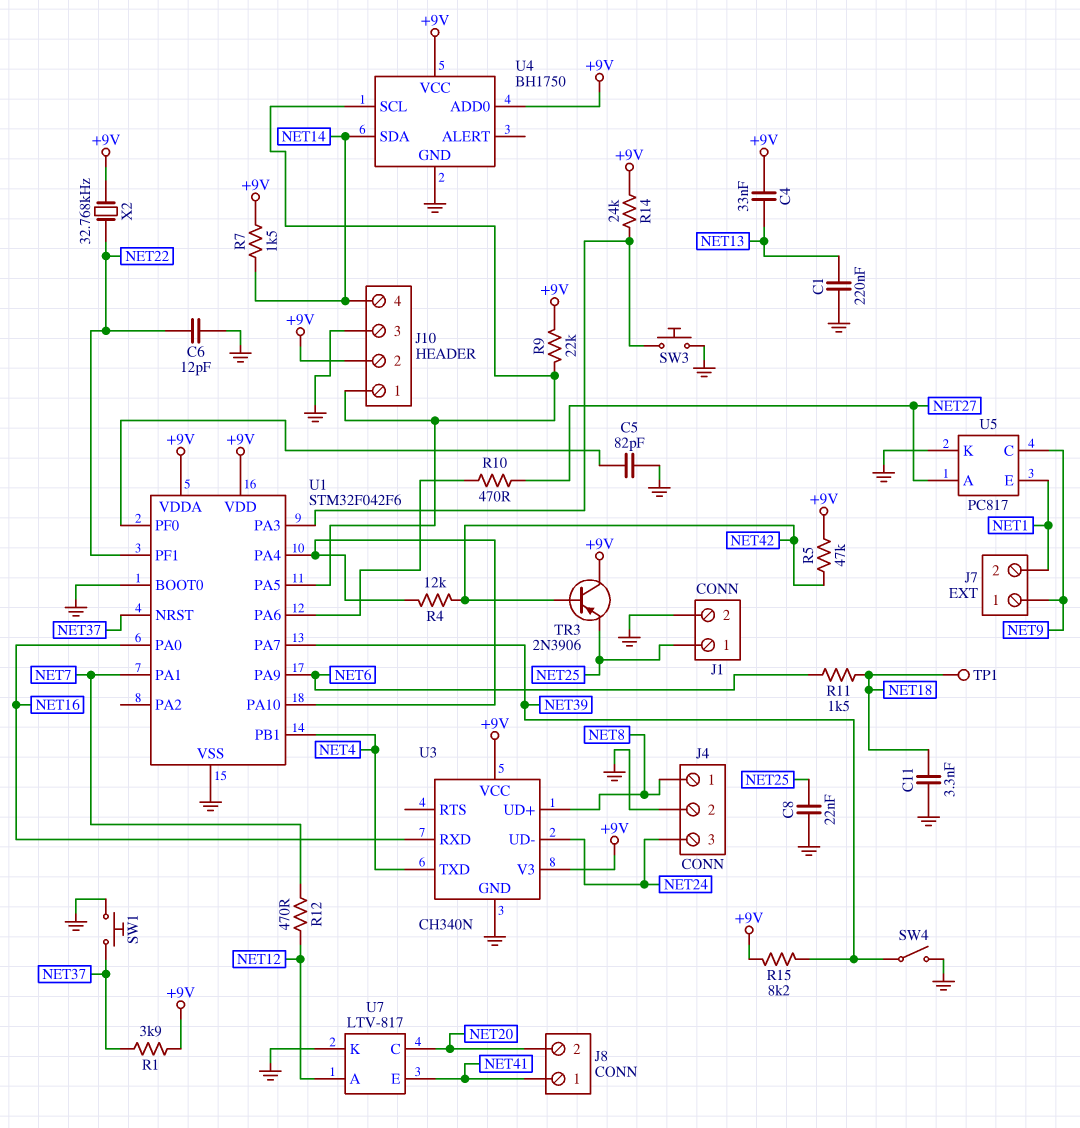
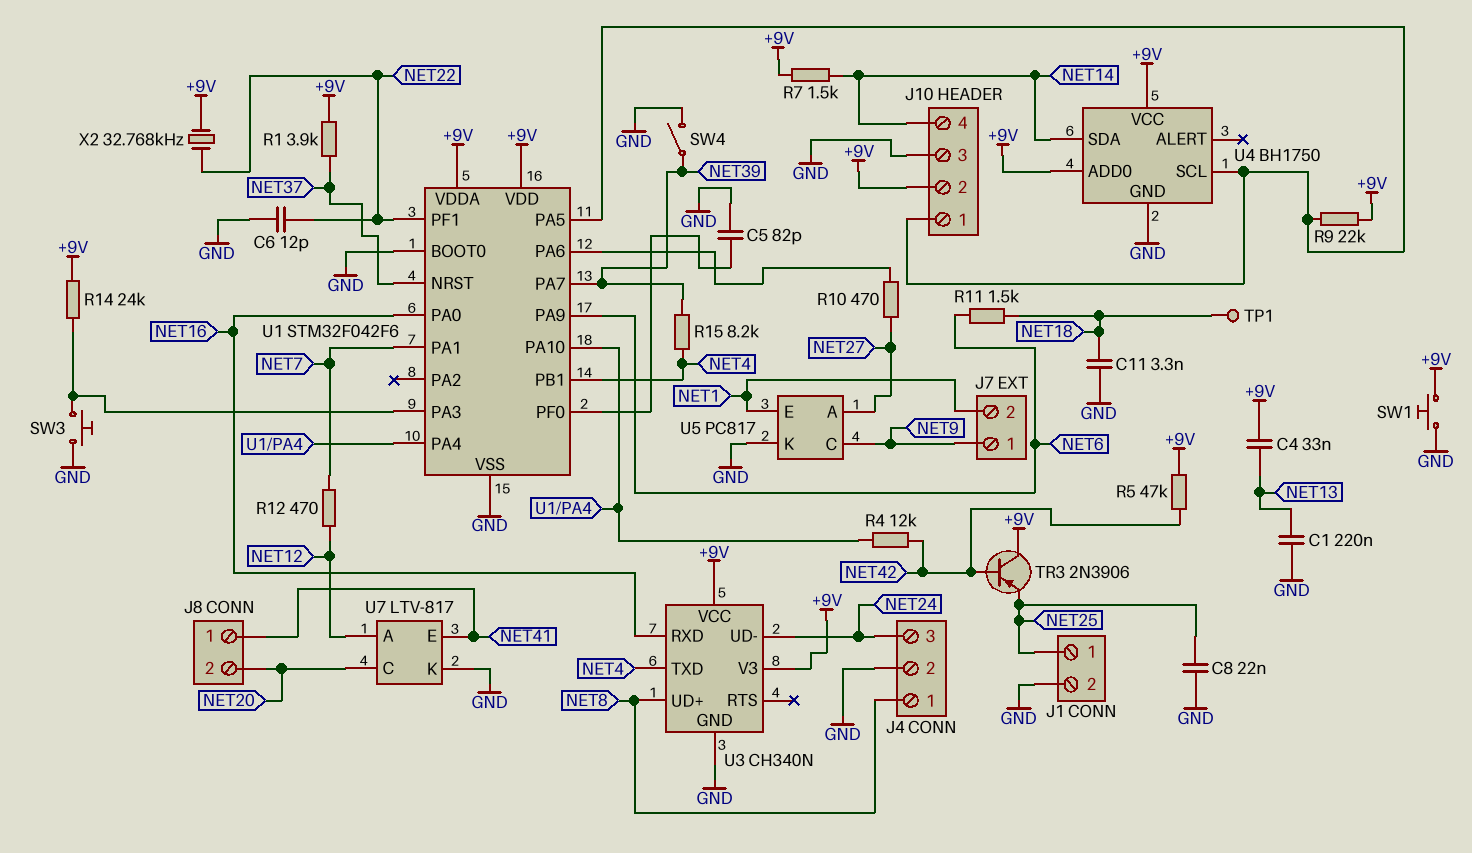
R15: 8.2k (+9V, NET39) -> 8.2k (NET4, NET39)
SW1: button (GND, NET37) -> button (+9V, GND)

